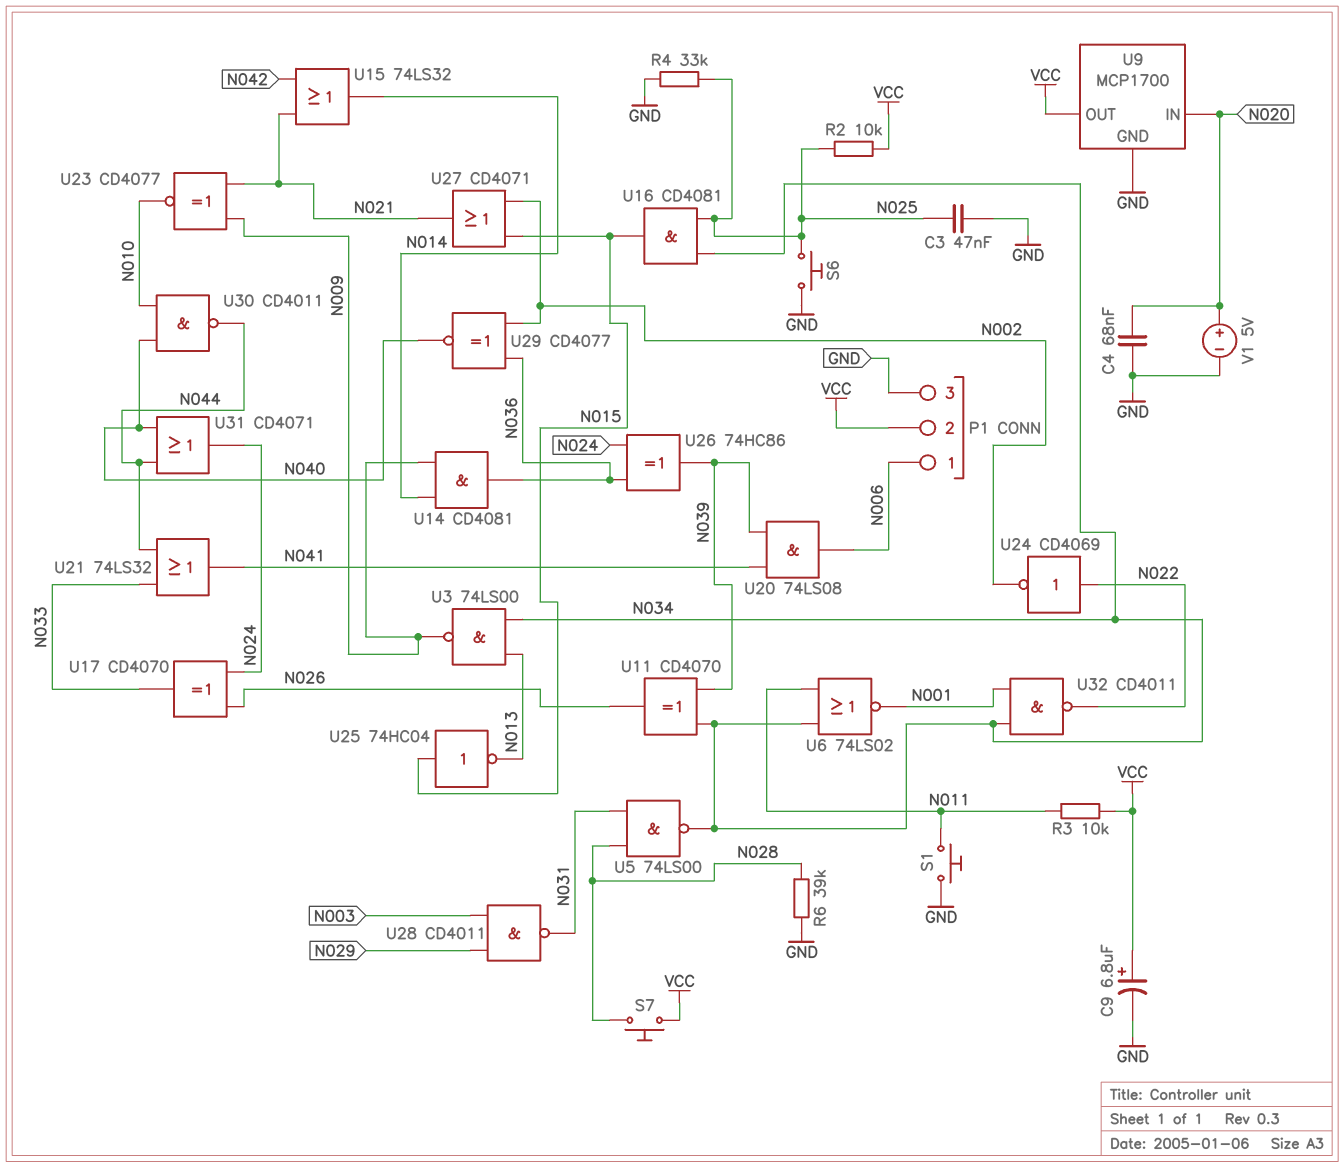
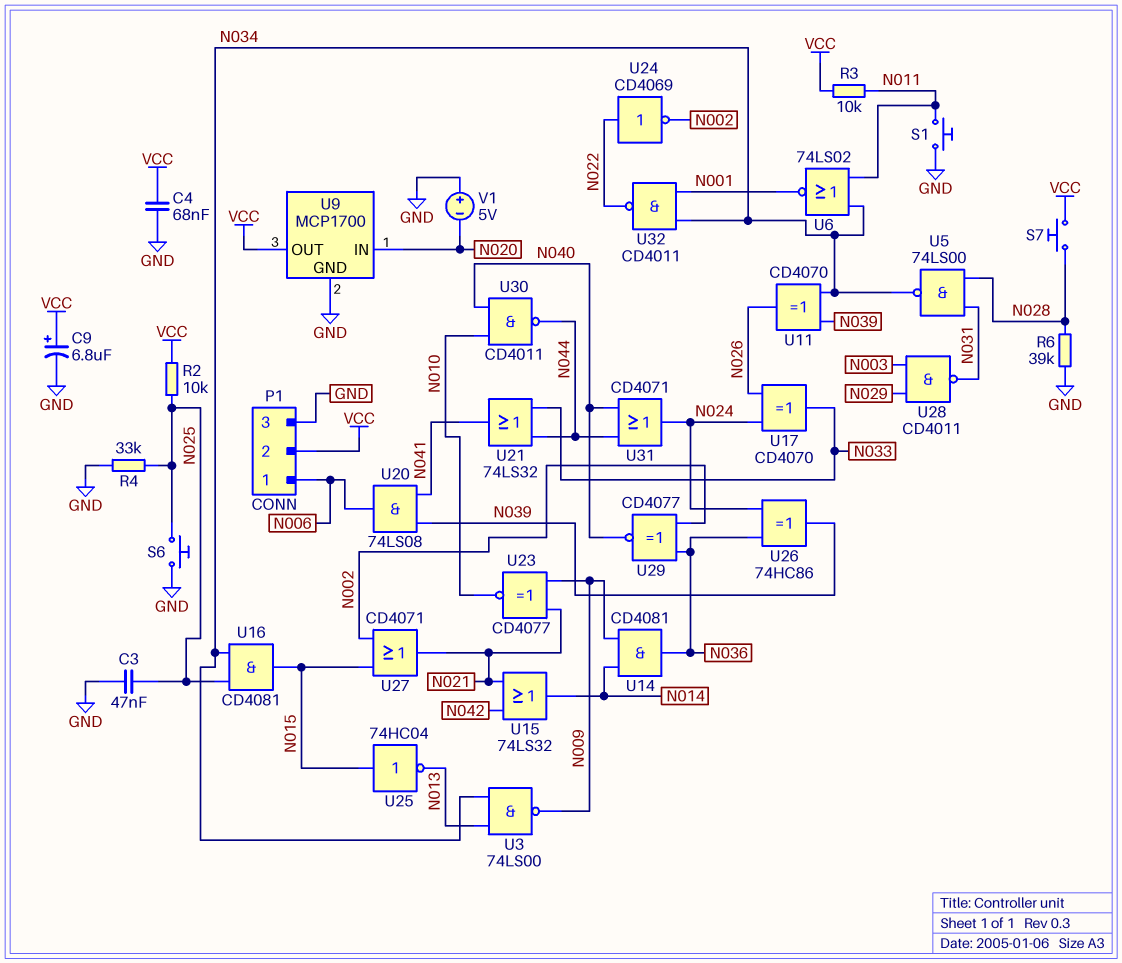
C4: 68nF (GND, N020) -> 68nF (GND, VCC)
V1: 5V (plus N020, minus GND) -> 5V (plus GND, minus N020)

